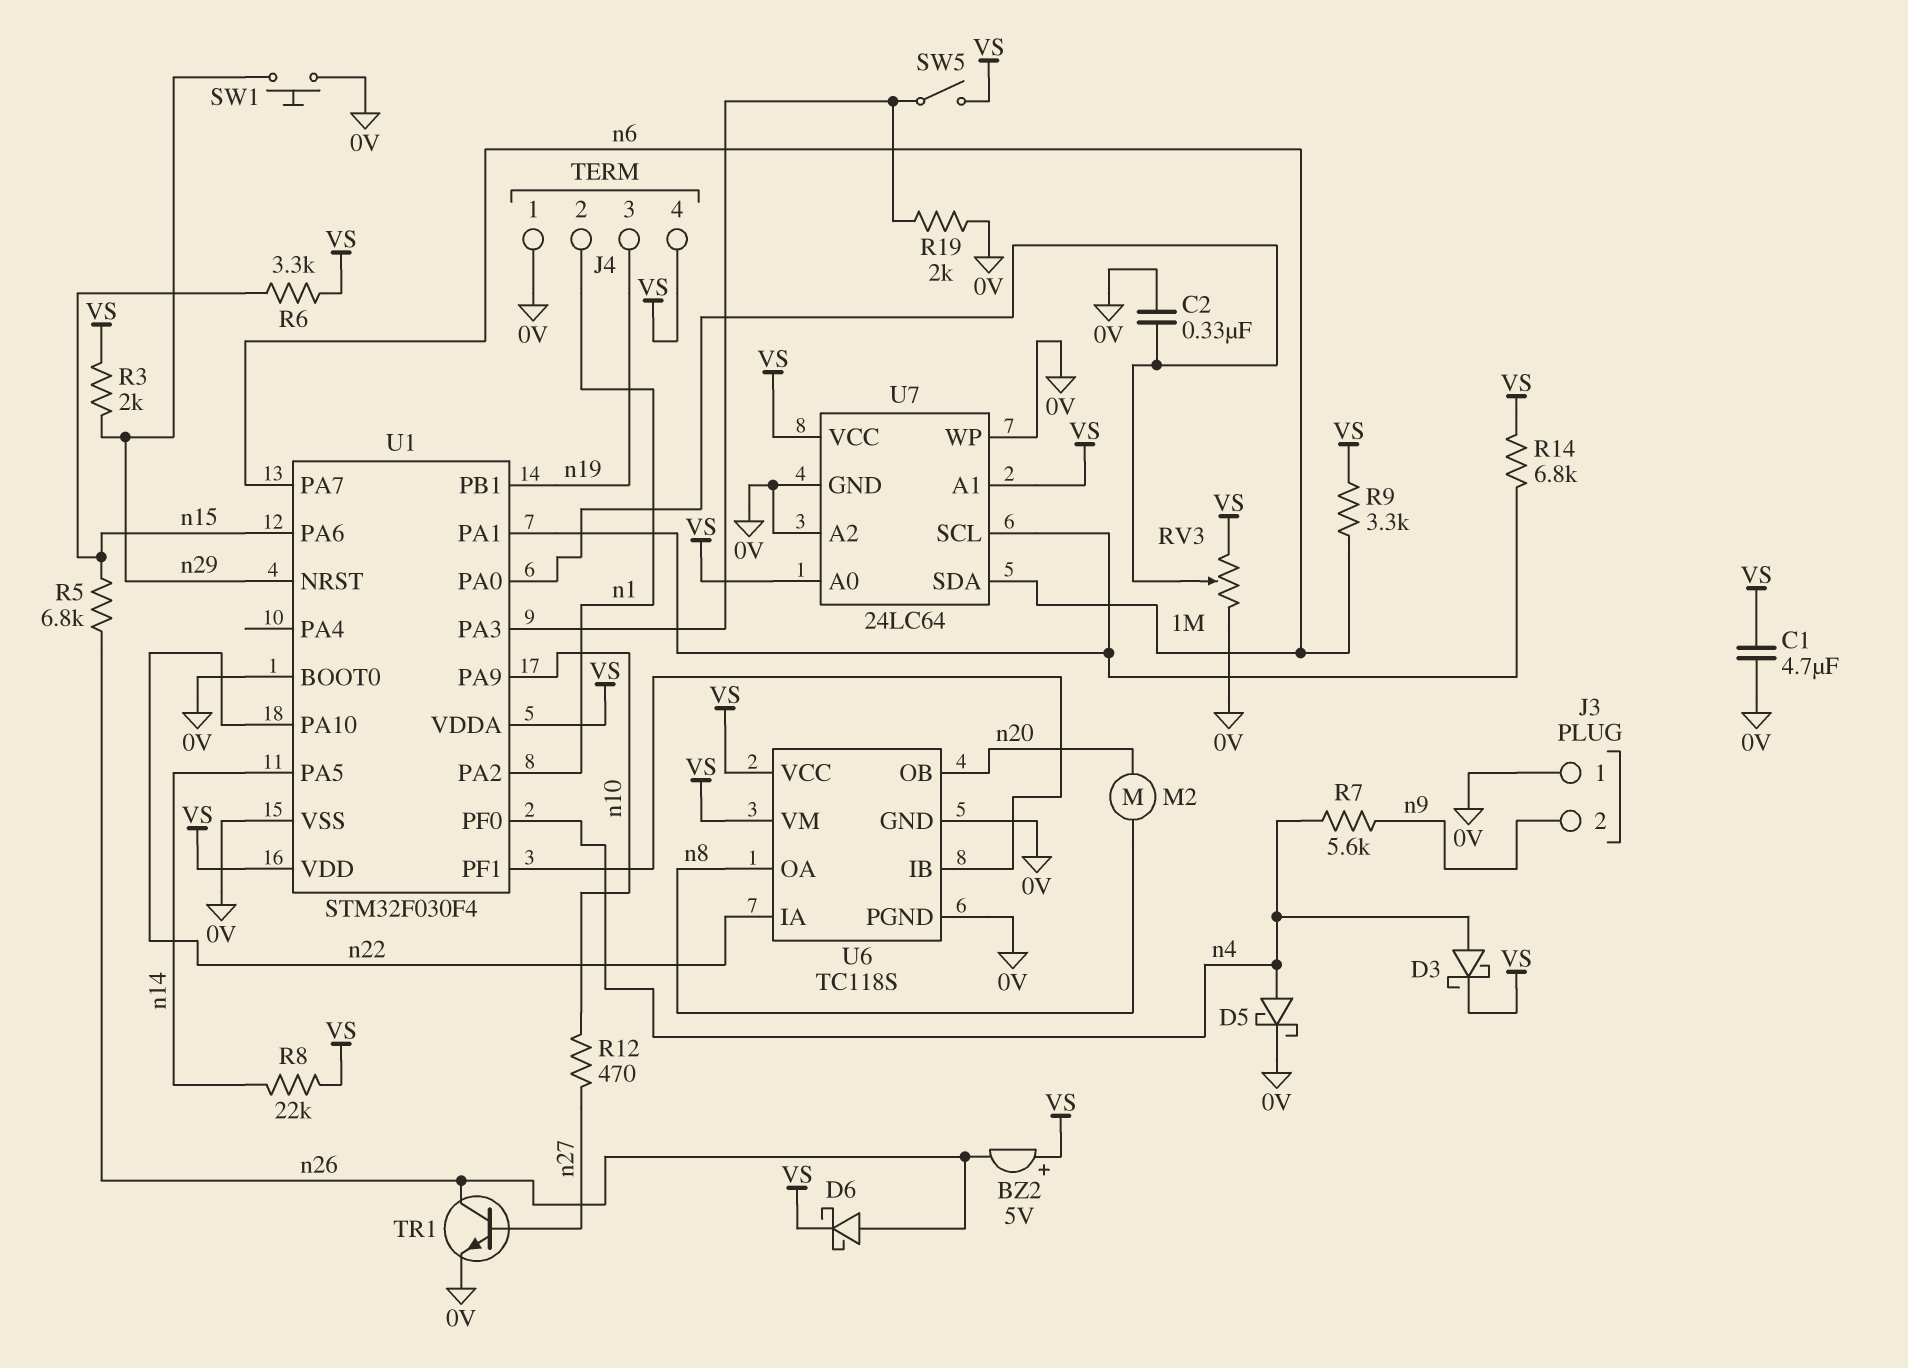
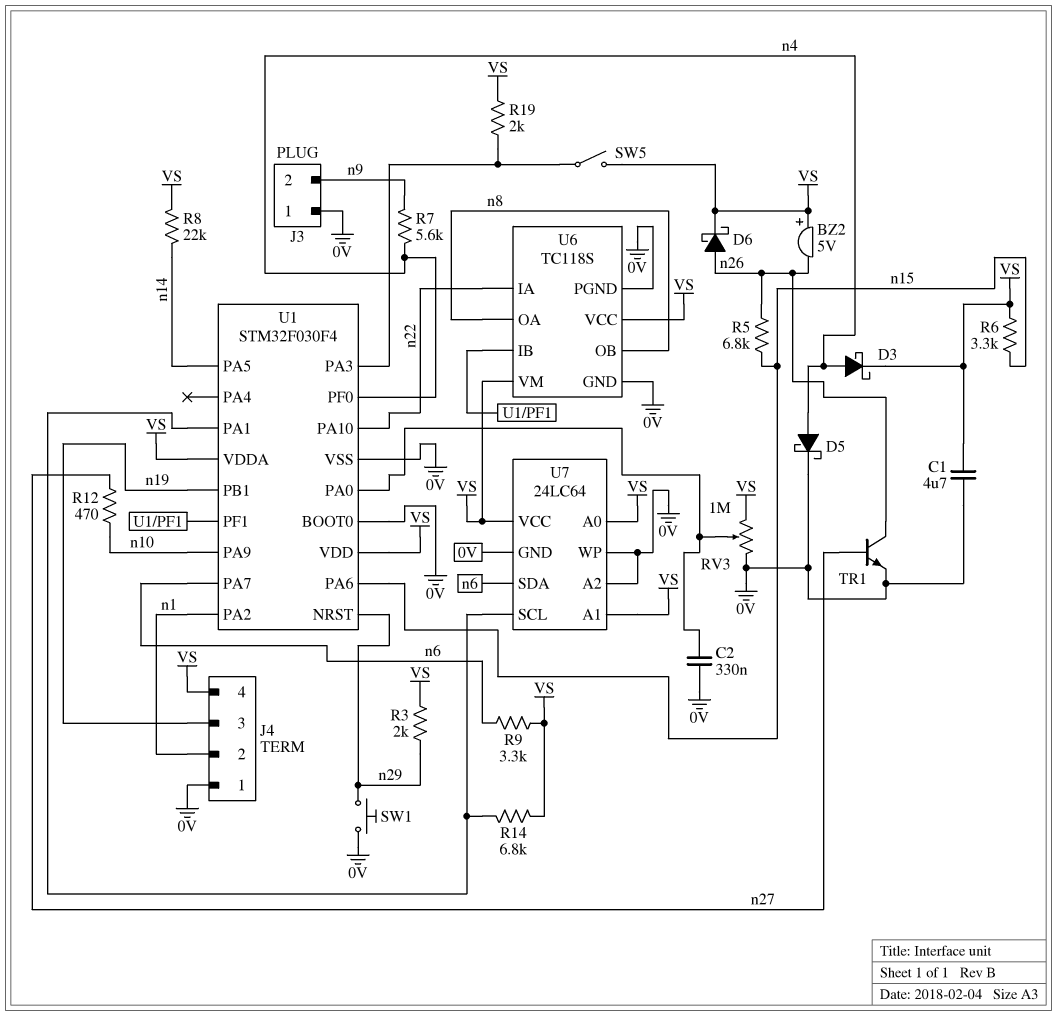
M2: motor (n8, n20) -> none
R19: 2k (0V, U1/PA3) -> 2k (U1/PA3, VS)
U6 pin OB: n20 -> n8

